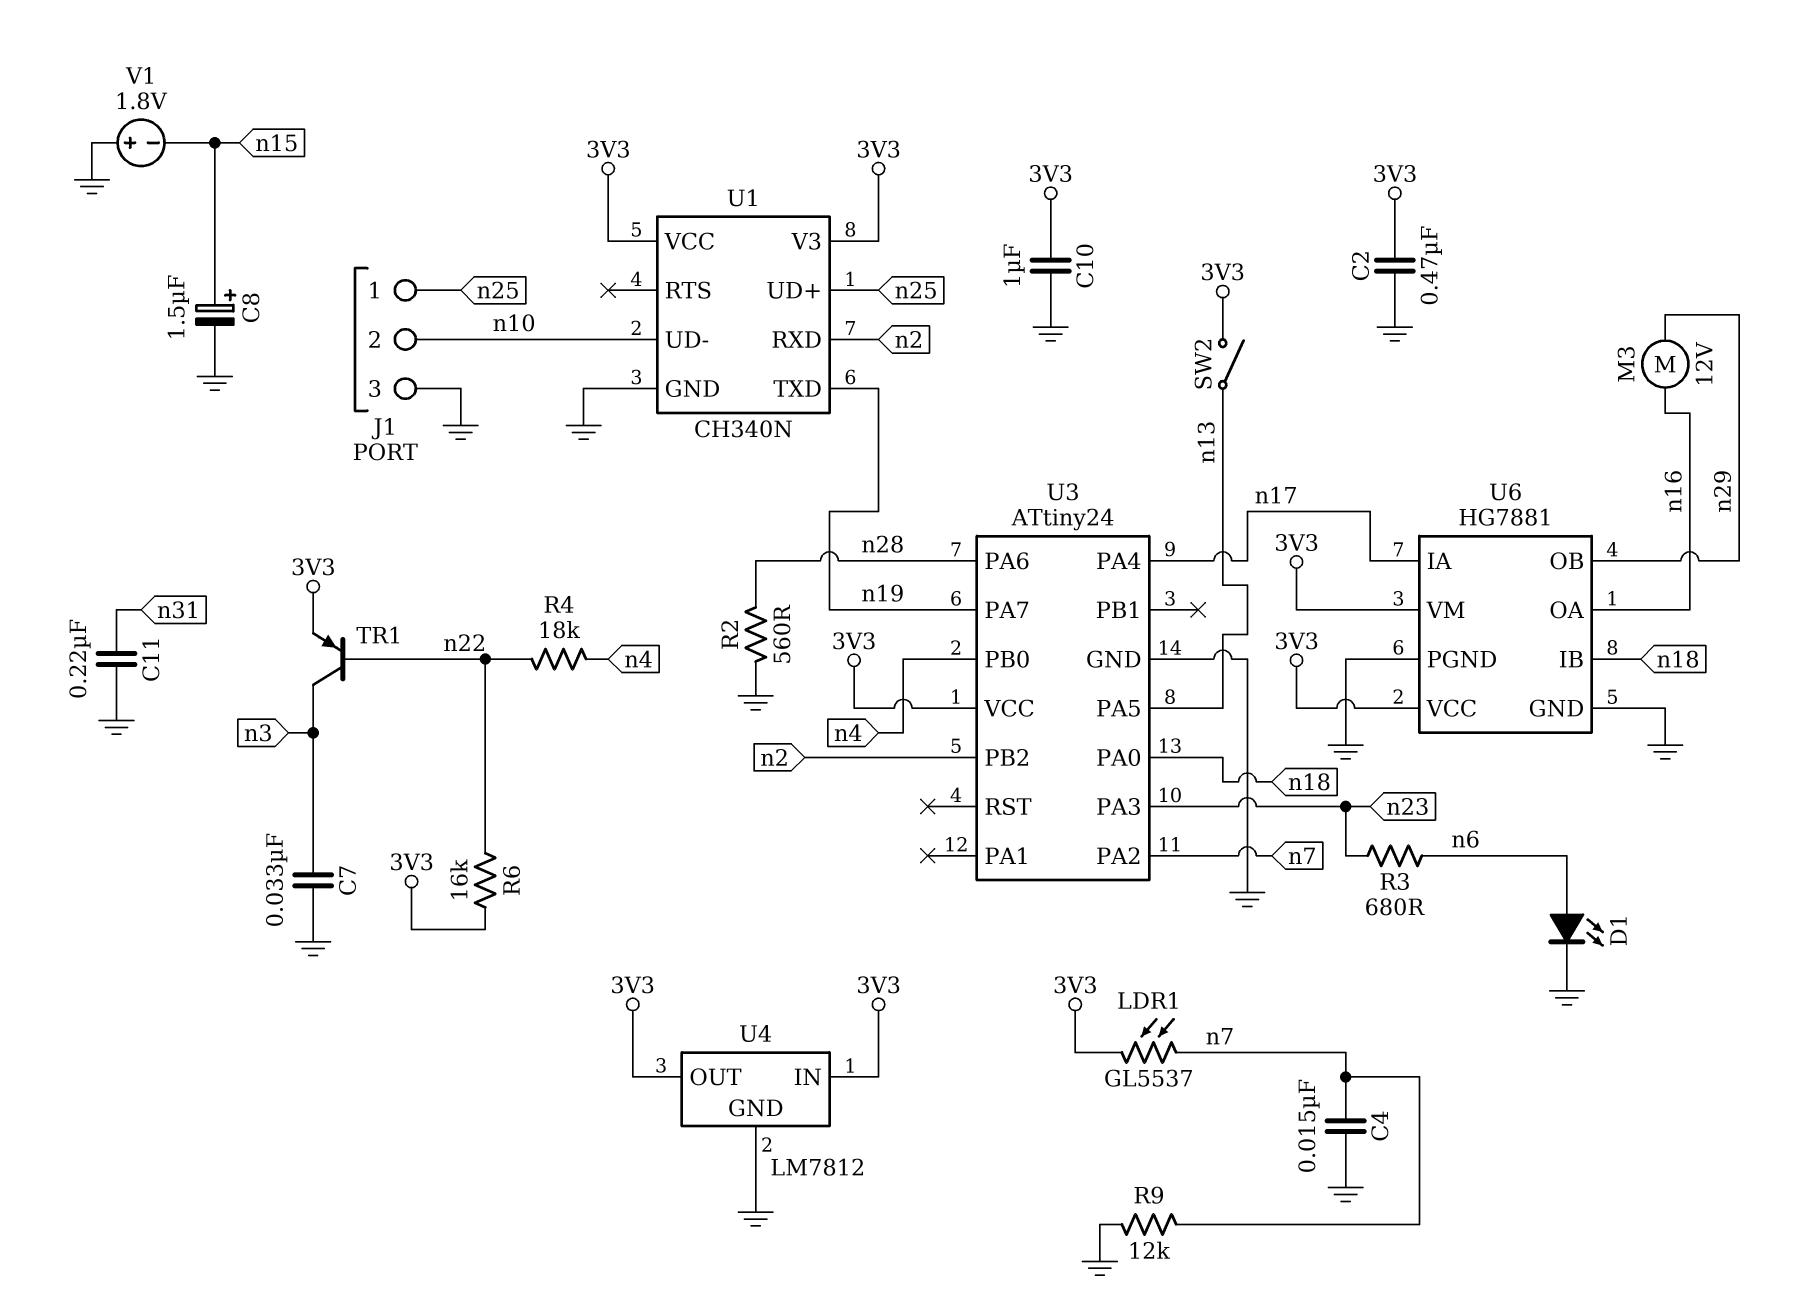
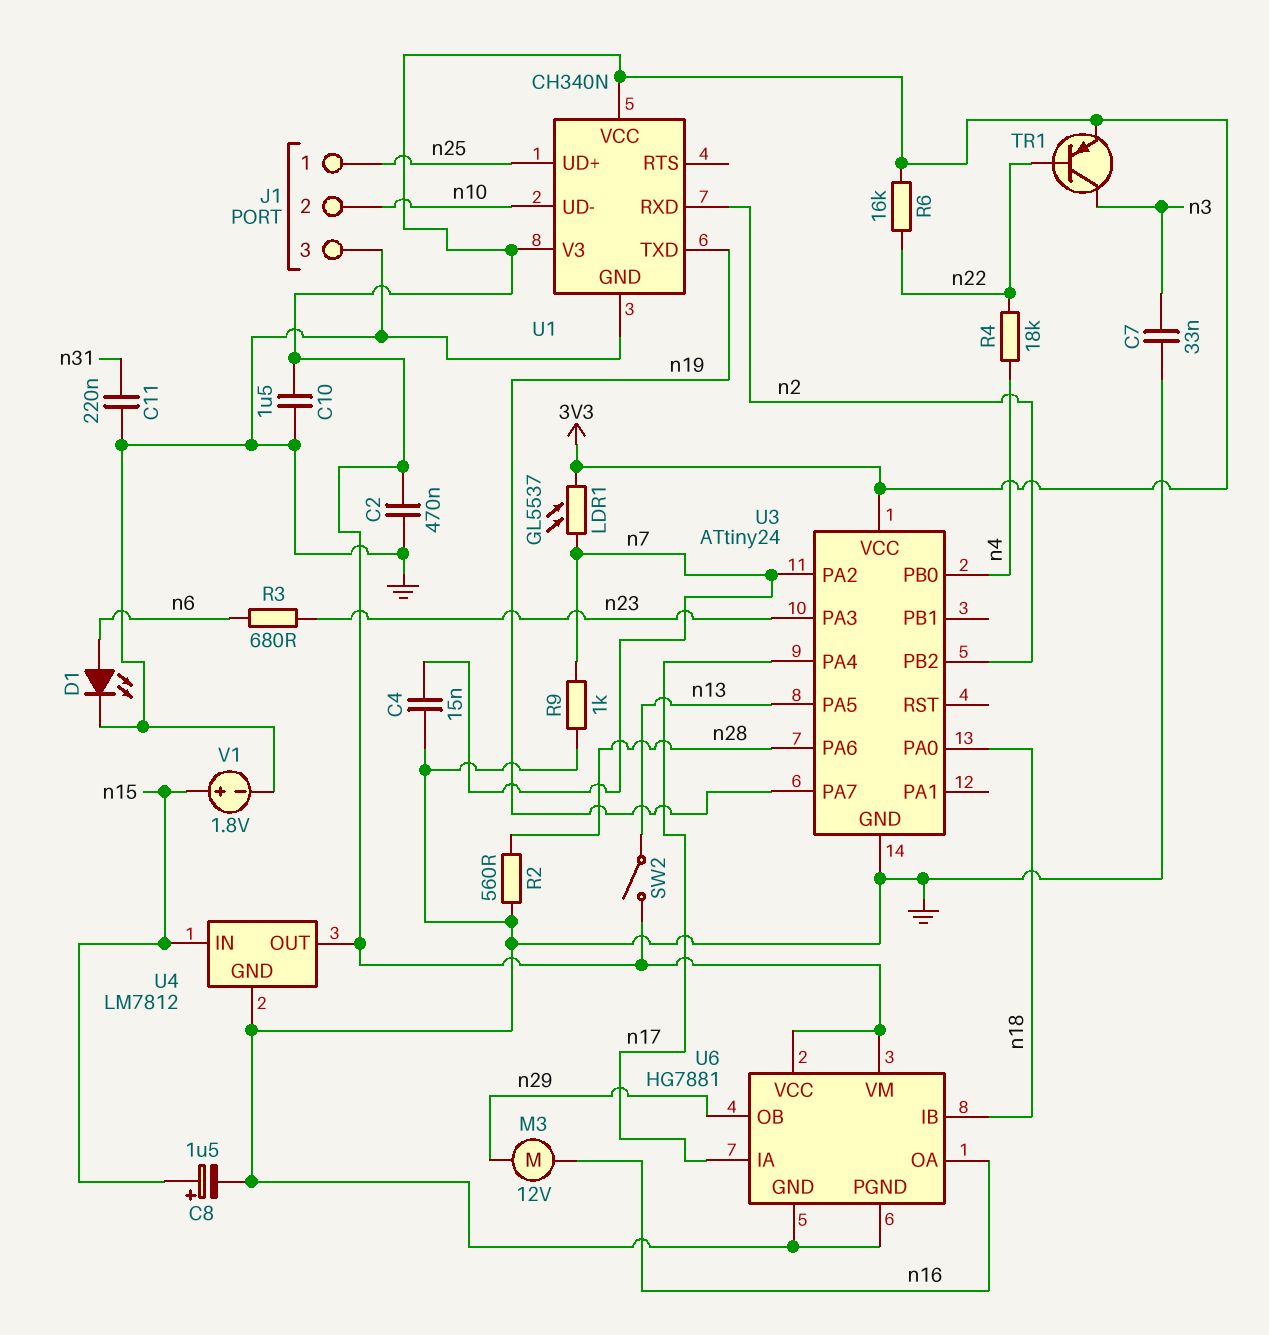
C10: 1uF (3V3, GND) -> 1.5uF (3V3, GND)
R9: 12k (GND, n7) -> 1k (GND, n7)
U4 pin IN: 3V3 -> n15
V1: 1.8V (plus GND, minus n15) -> 1.8V (plus n15, minus GND)

